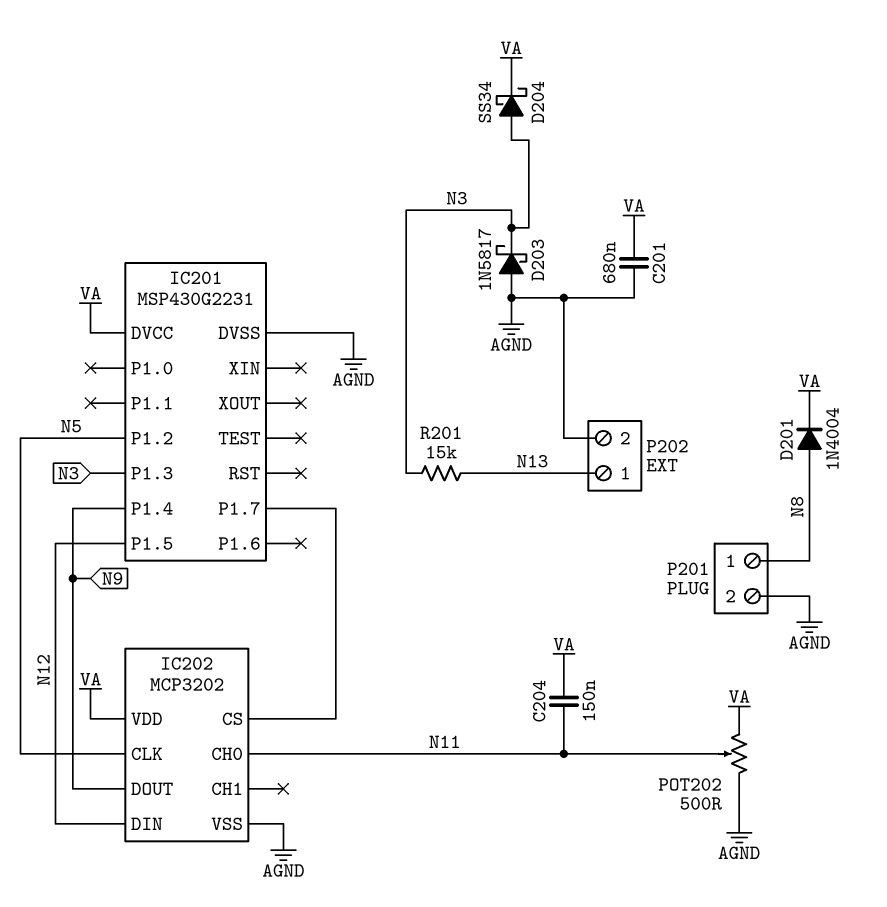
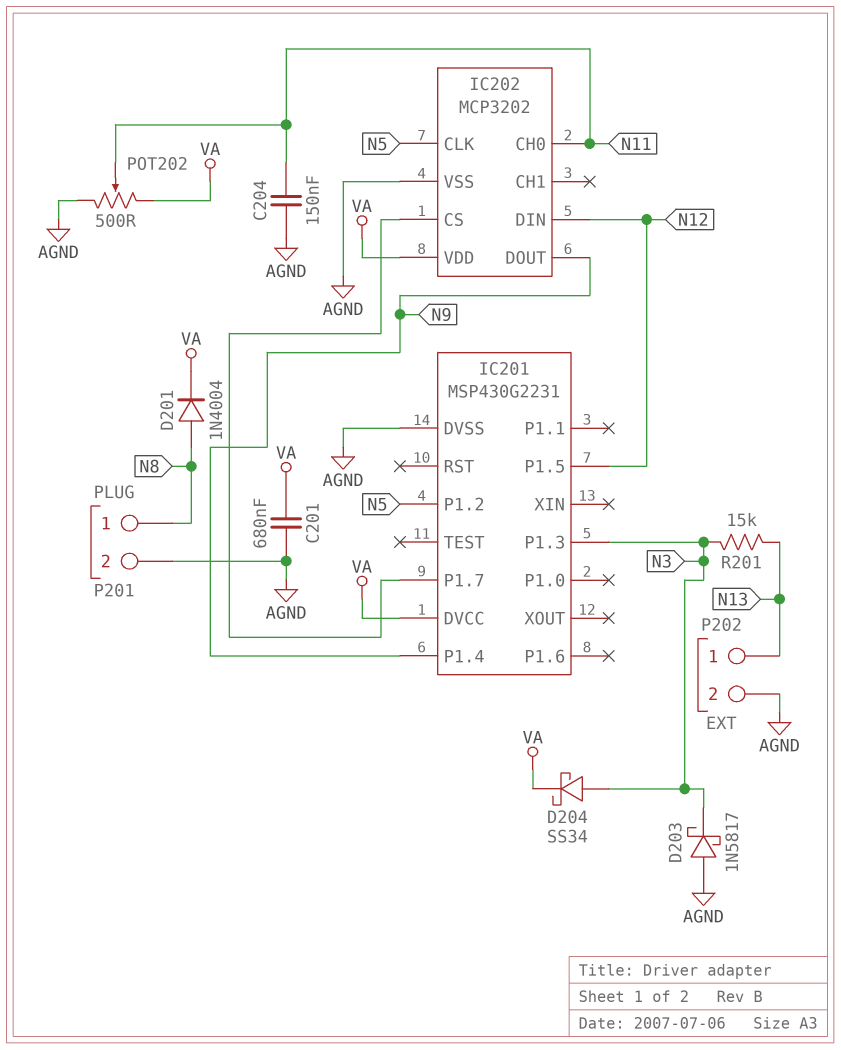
C204: 150nF (N11, VA) -> 150nF (AGND, N11)

